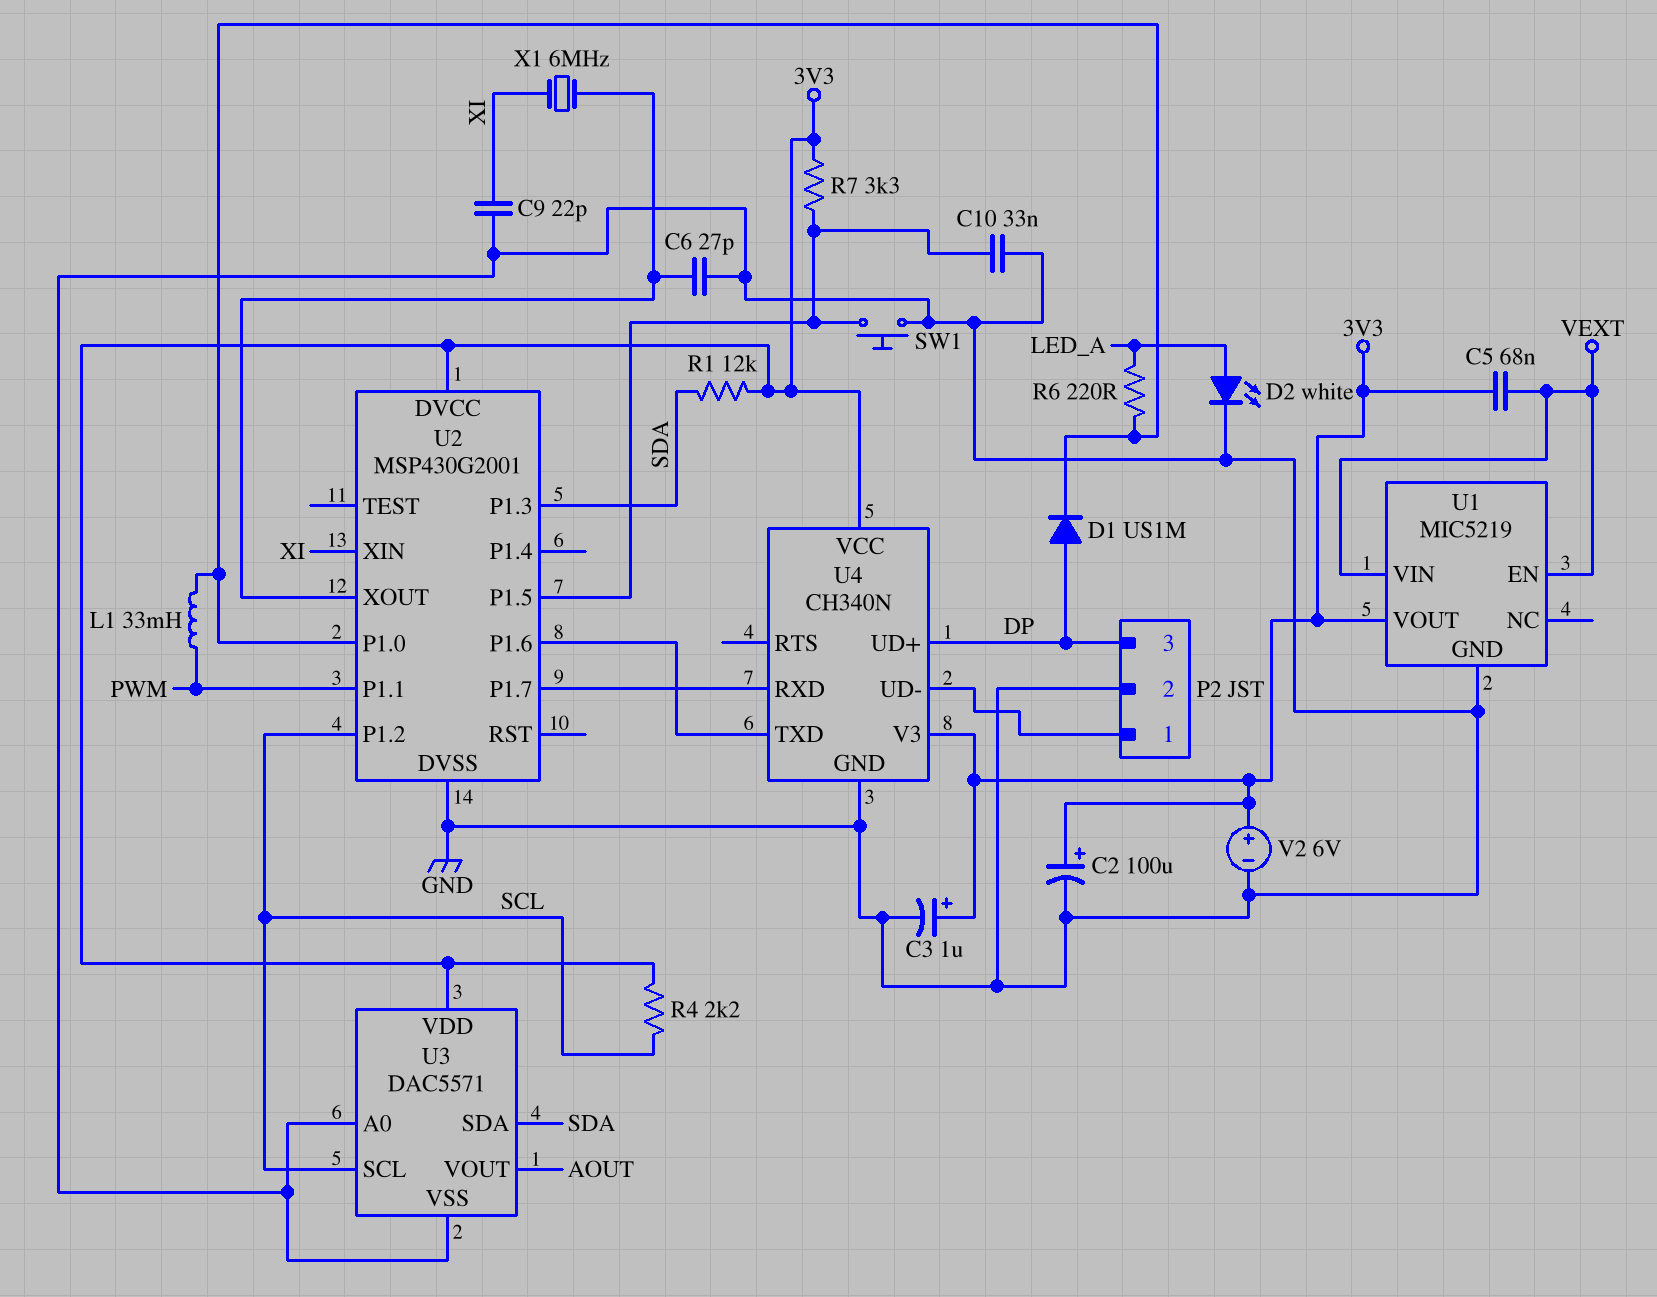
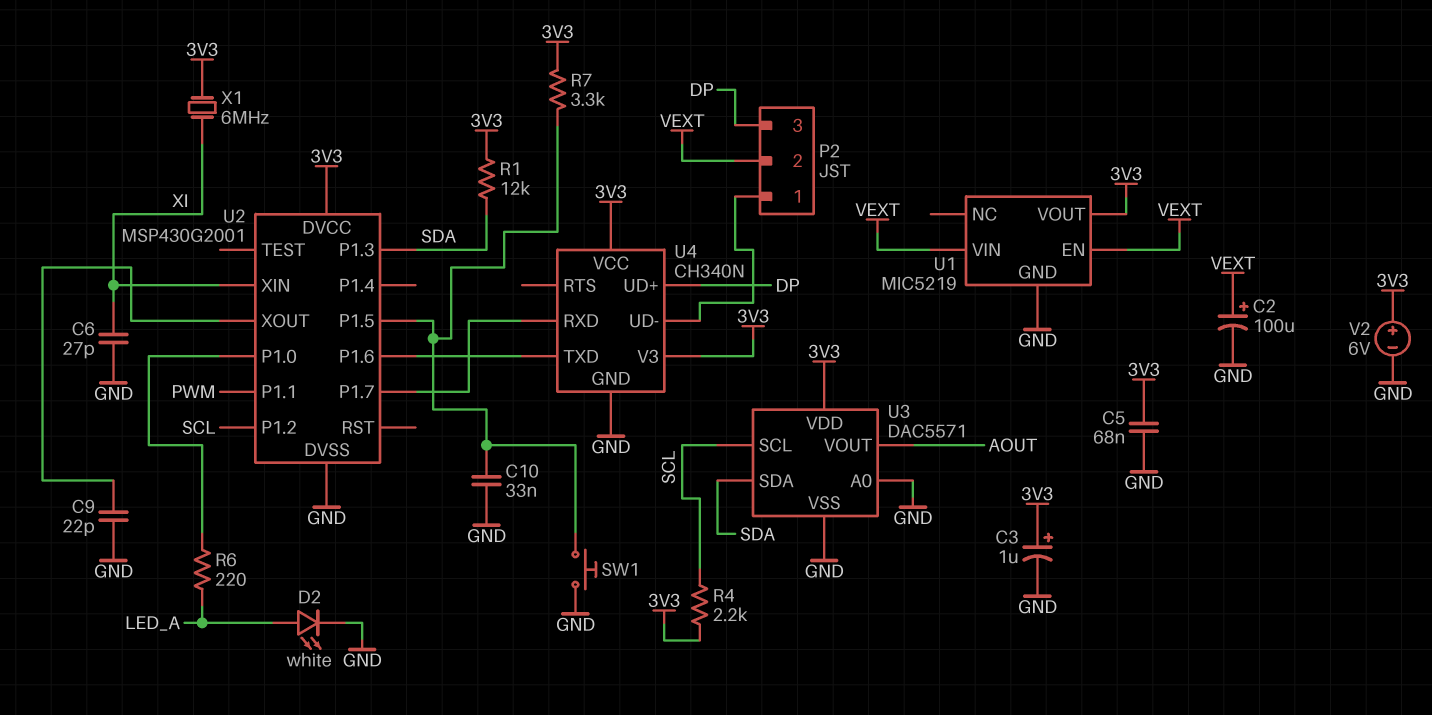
C2: 100uF (plus 3V3, minus GND) -> 100uF (plus VEXT, minus GND)
C5: 68nF (3V3, VEXT) -> 68nF (3V3, GND)
C6: 27pF (GND, U2/XOUT) -> 27pF (GND, XI)
C9: 22pF (GND, XI) -> 22pF (GND, U2/XOUT)
D1: diode US1M (A DP, K U2/P1.0) -> none
L1: 33mH (PWM, U2/P1.0) -> none
P2 pin 2: GND -> VEXT
X1: 6MHz (U2/XOUT, XI) -> 6MHz (3V3, XI)

